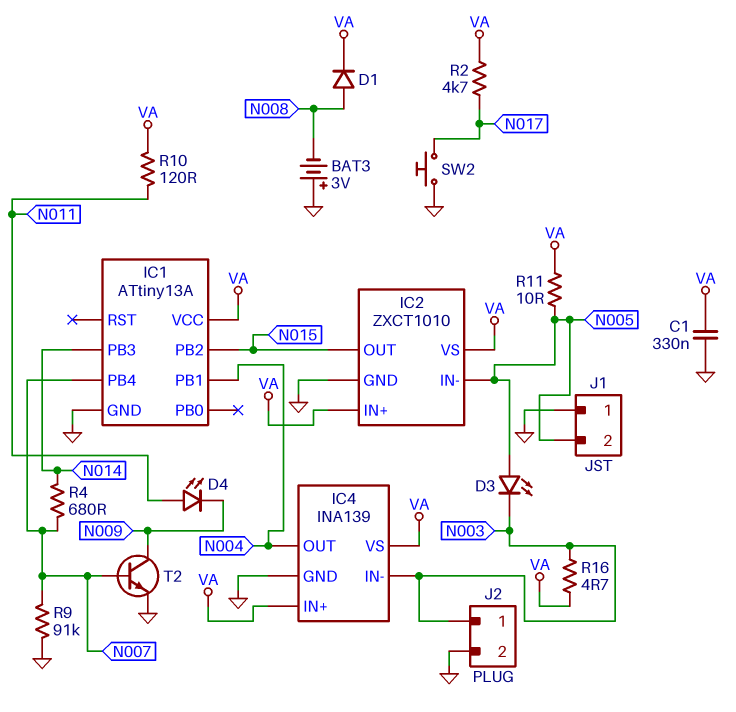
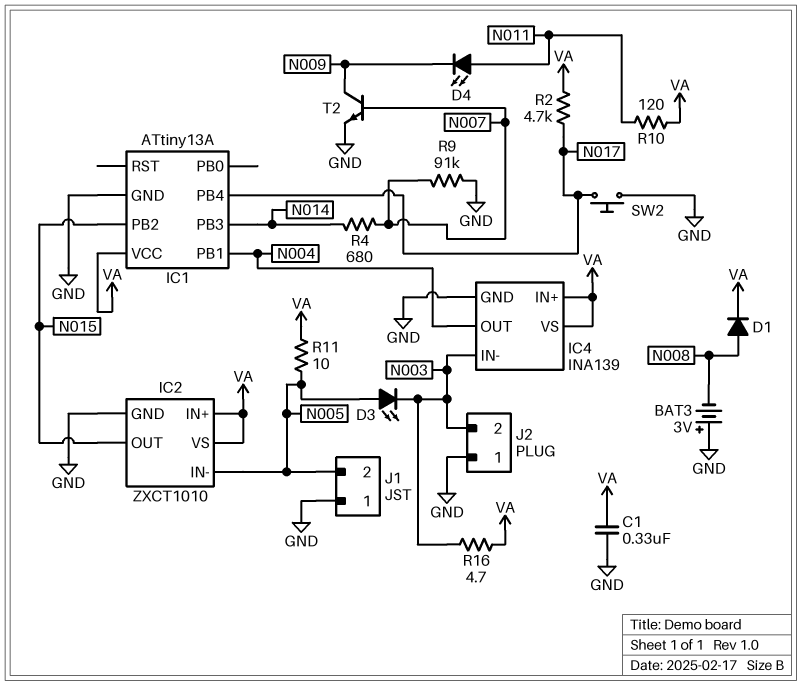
IC1 pin PB4: N007 -> N017
J2 pin 1: N003 -> GND
J2 pin 2: GND -> N003

